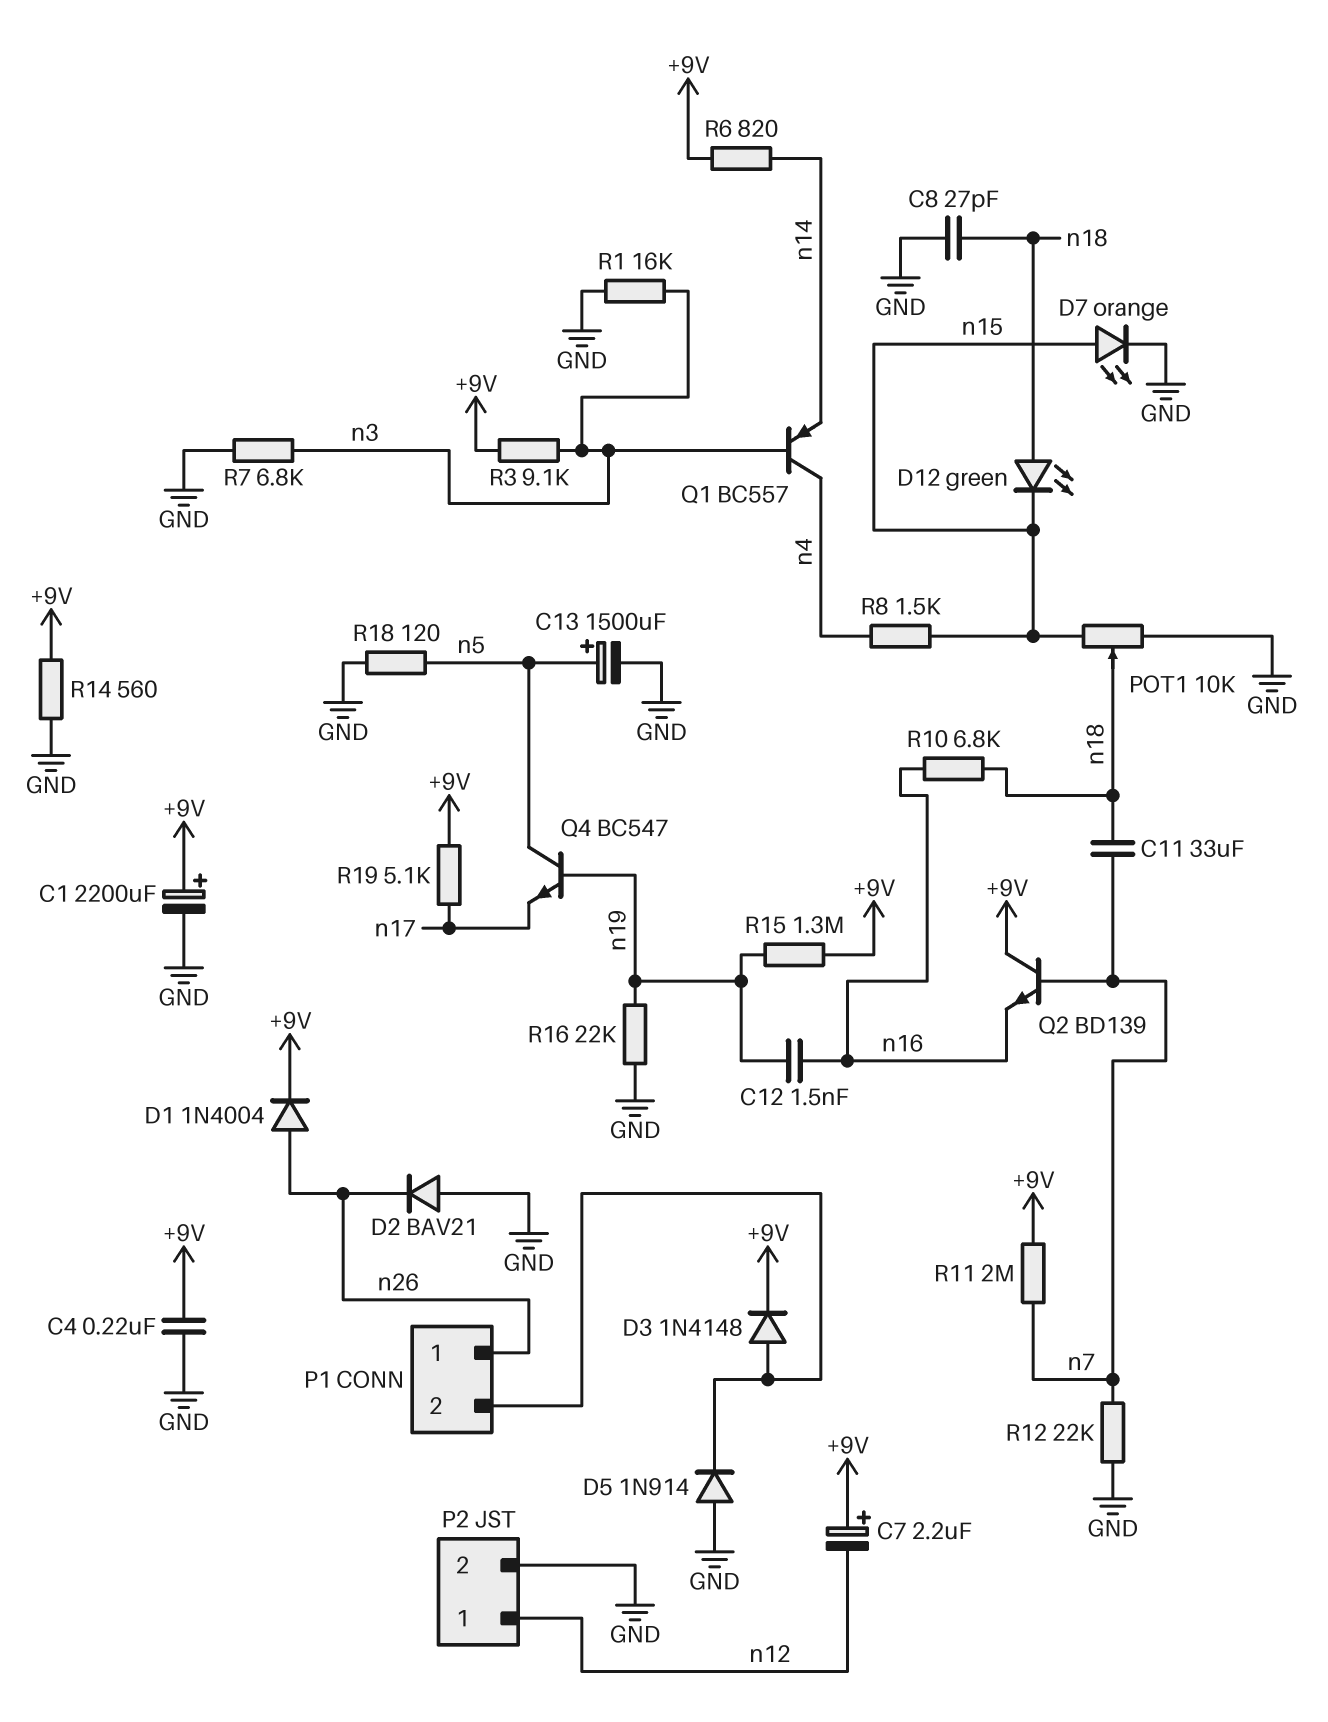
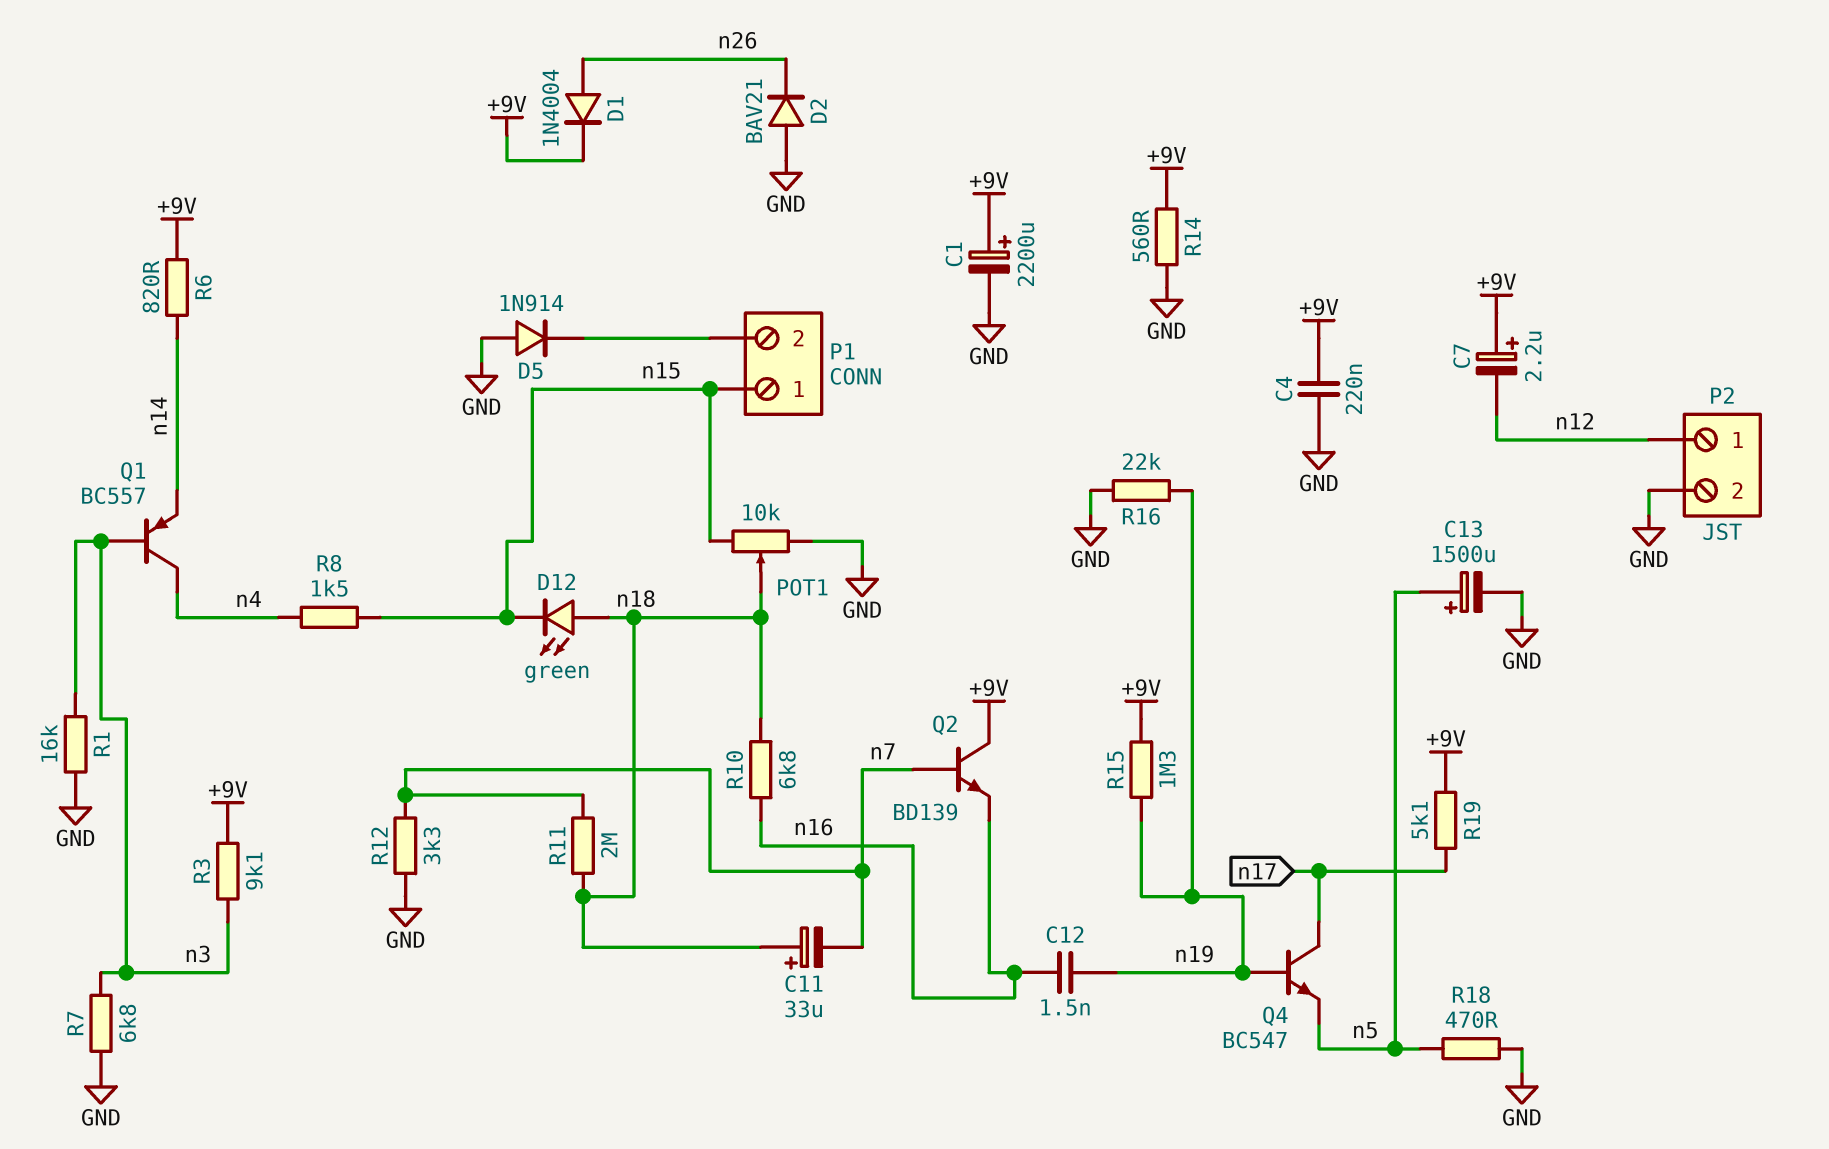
C8: 27pF (GND, n18) -> none
C11: 33uF (n7, n18) -> 33uF (plus n18, minus n7)
D3: diode 1N4148 (A P1/2, K +9V) -> none
D7: LED orange (A n15, K GND) -> none
P1 pin 1: n26 -> n15
Q4: NPN BC547 (B n19, C n5, E n17) -> NPN BC547 (B n19, C n17, E n5)
R11: 2M (+9V, n7) -> 2M (n7, n18)
R12: 22k (GND, n7) -> 3.3k (GND, n7)
R18: 120 (GND, n5) -> 470 (GND, n5)

